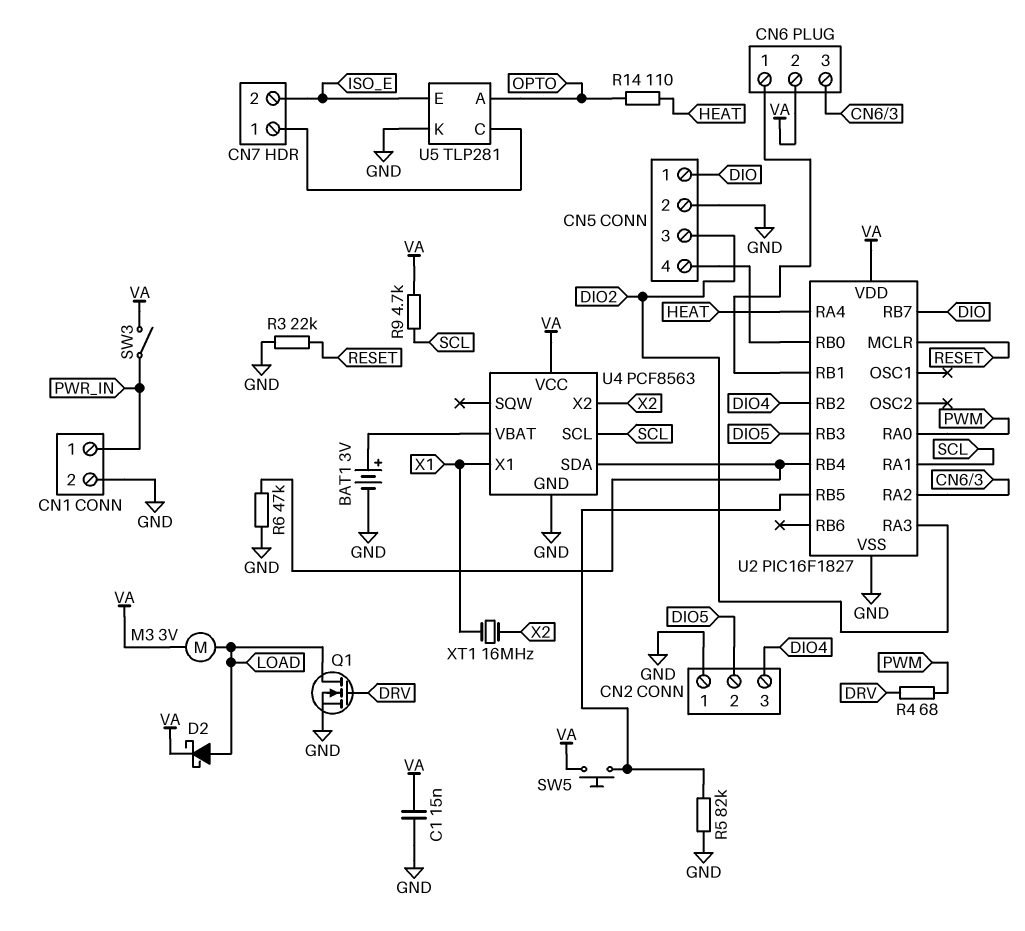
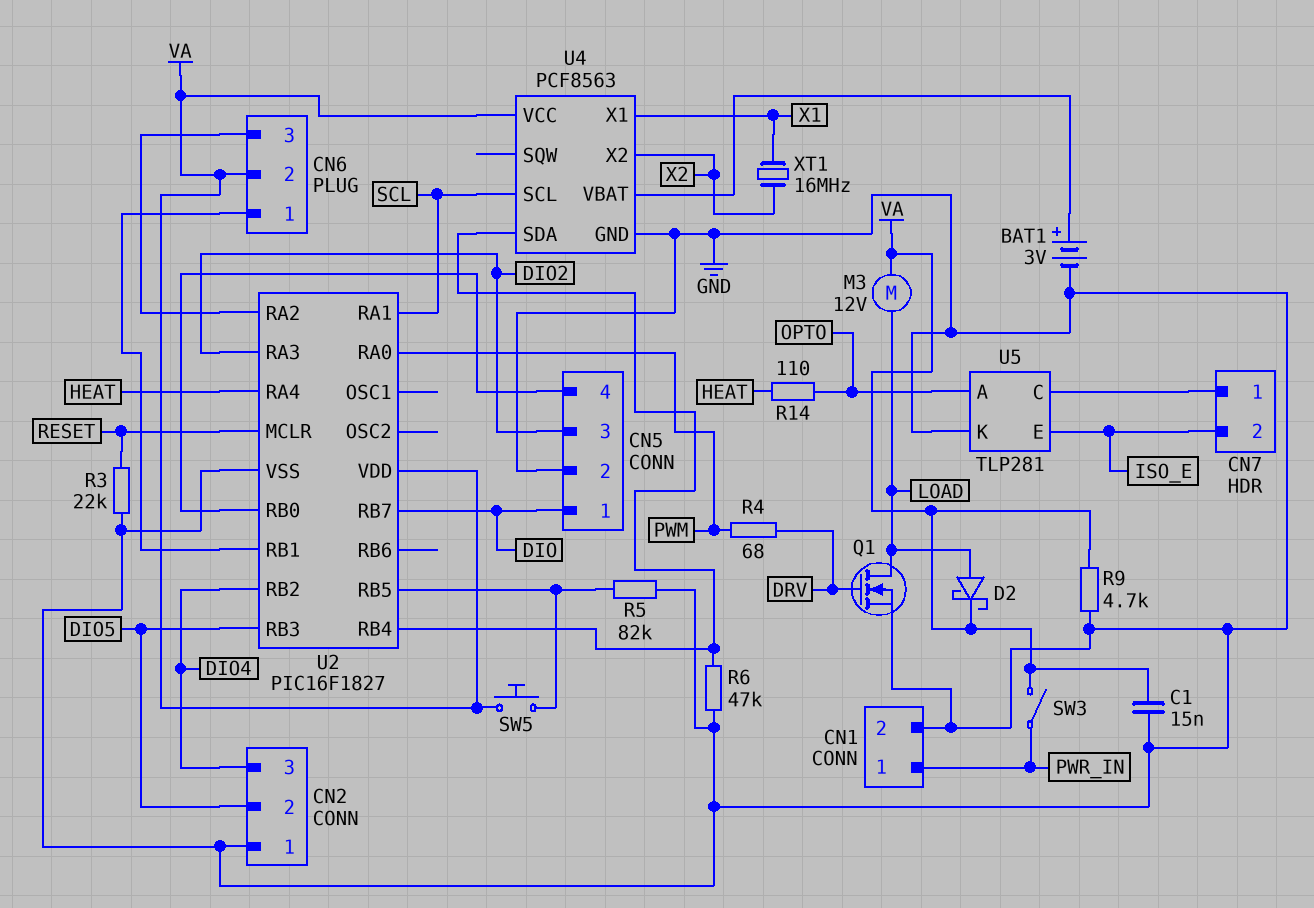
M3: motor 3V (LOAD, VA) -> motor 12V (LOAD, VA)
R9: 4.7k (SCL, VA) -> 4.7k (GND, VA)

